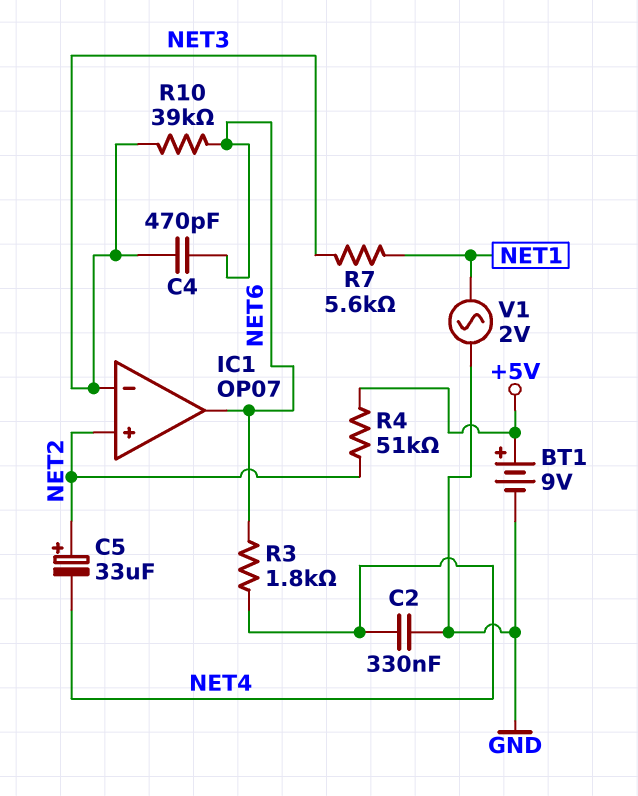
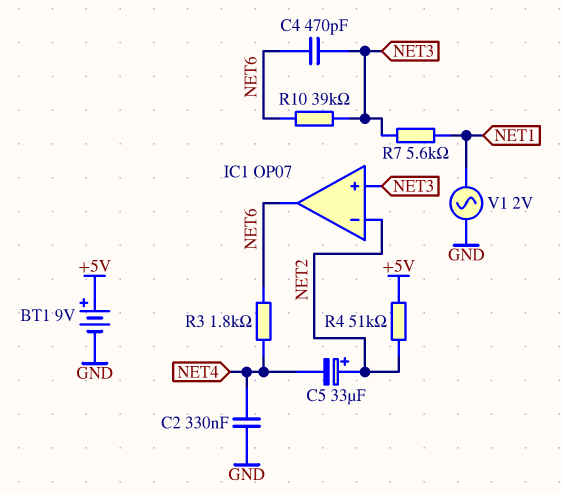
IC1 pin in+: NET2 -> NET3
IC1 pin in-: NET3 -> NET2

